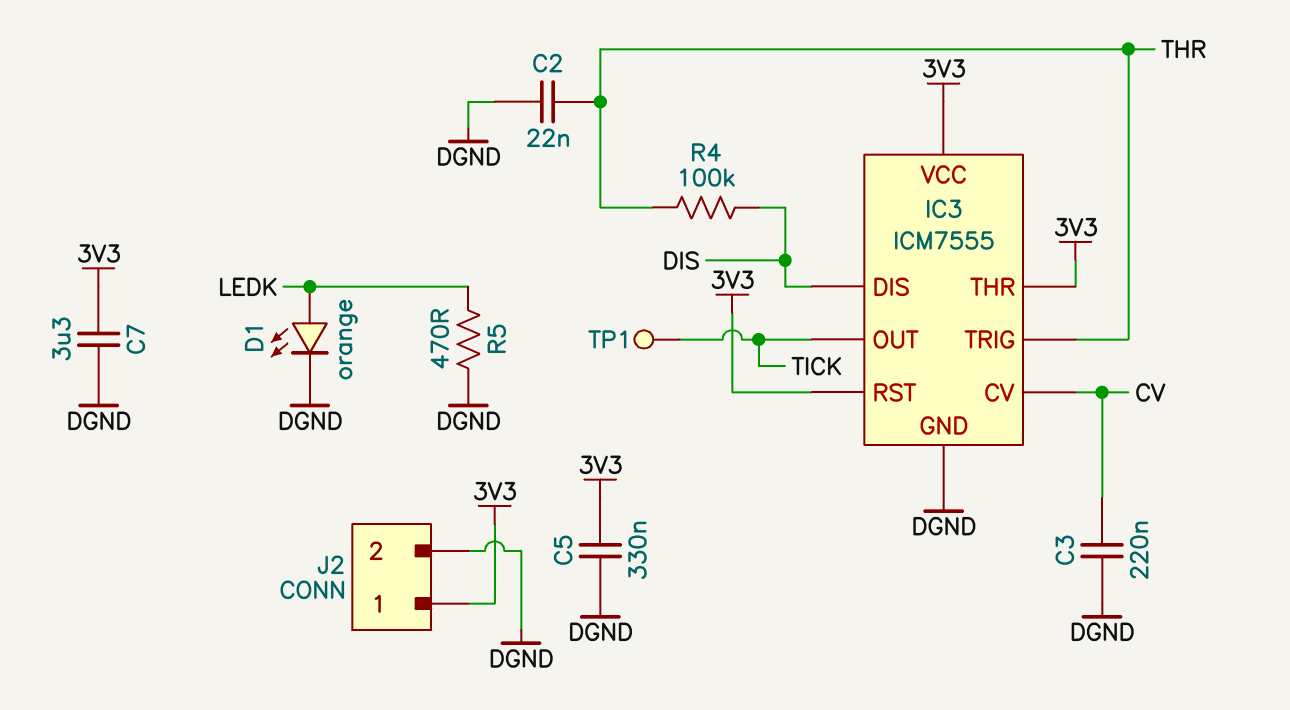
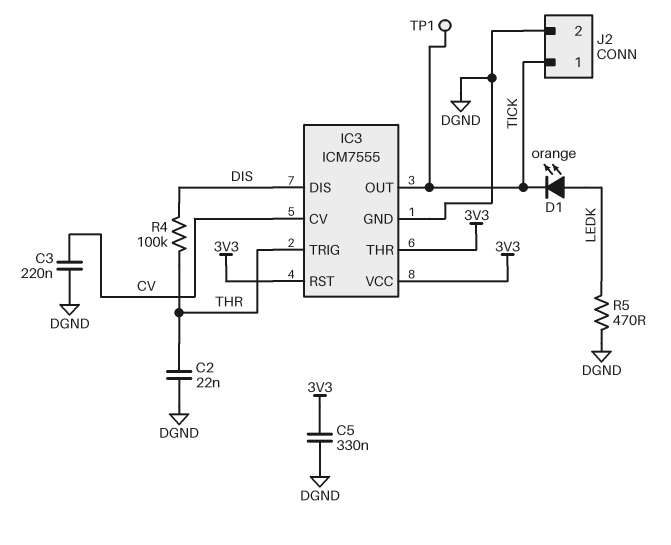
C7: 3.3uF (3V3, DGND) -> none
D1: LED orange (A LEDK, K DGND) -> LED orange (A LEDK, K TICK)
J2 pin 1: 3V3 -> TICK

